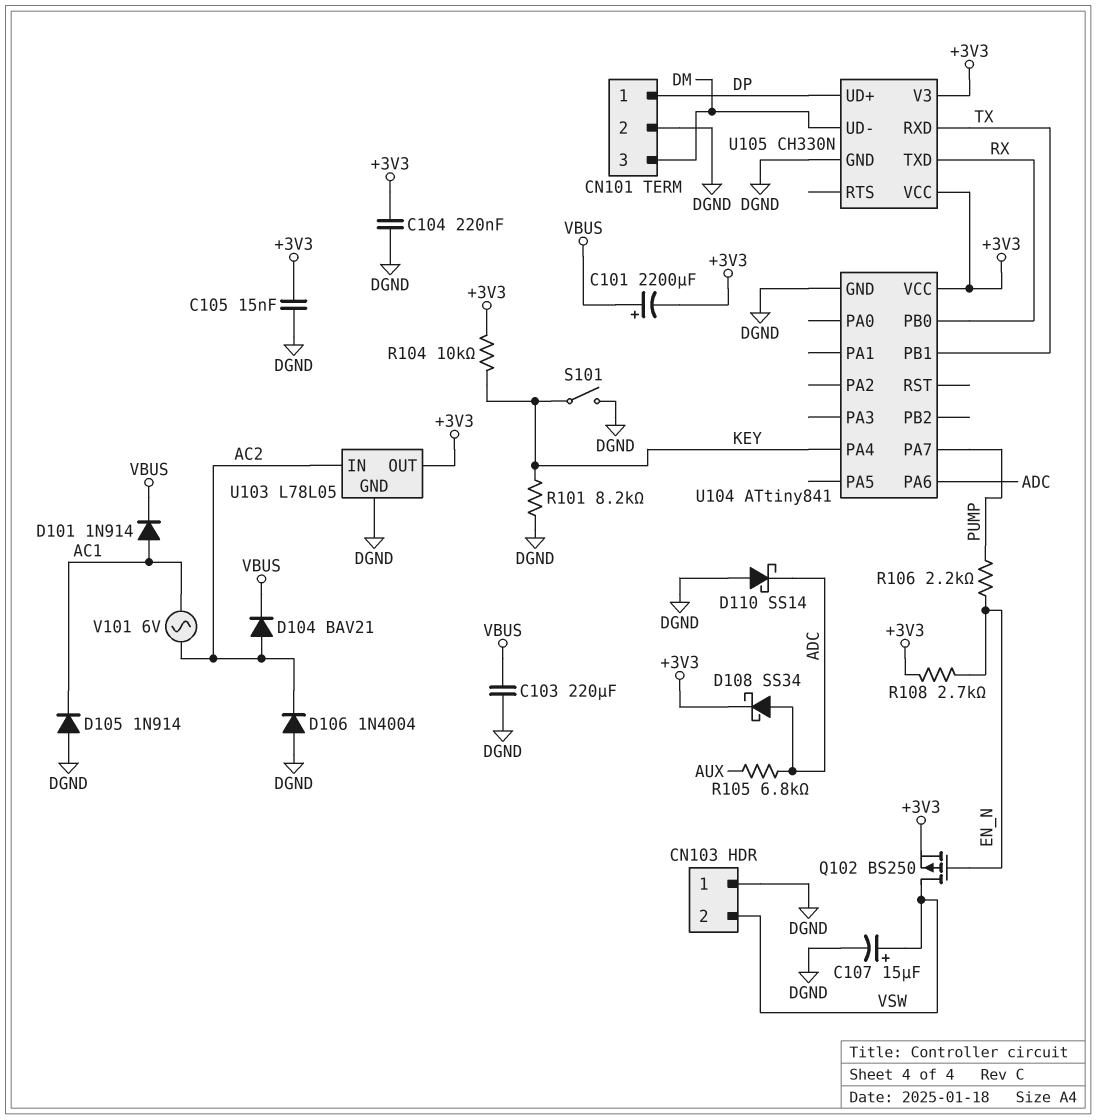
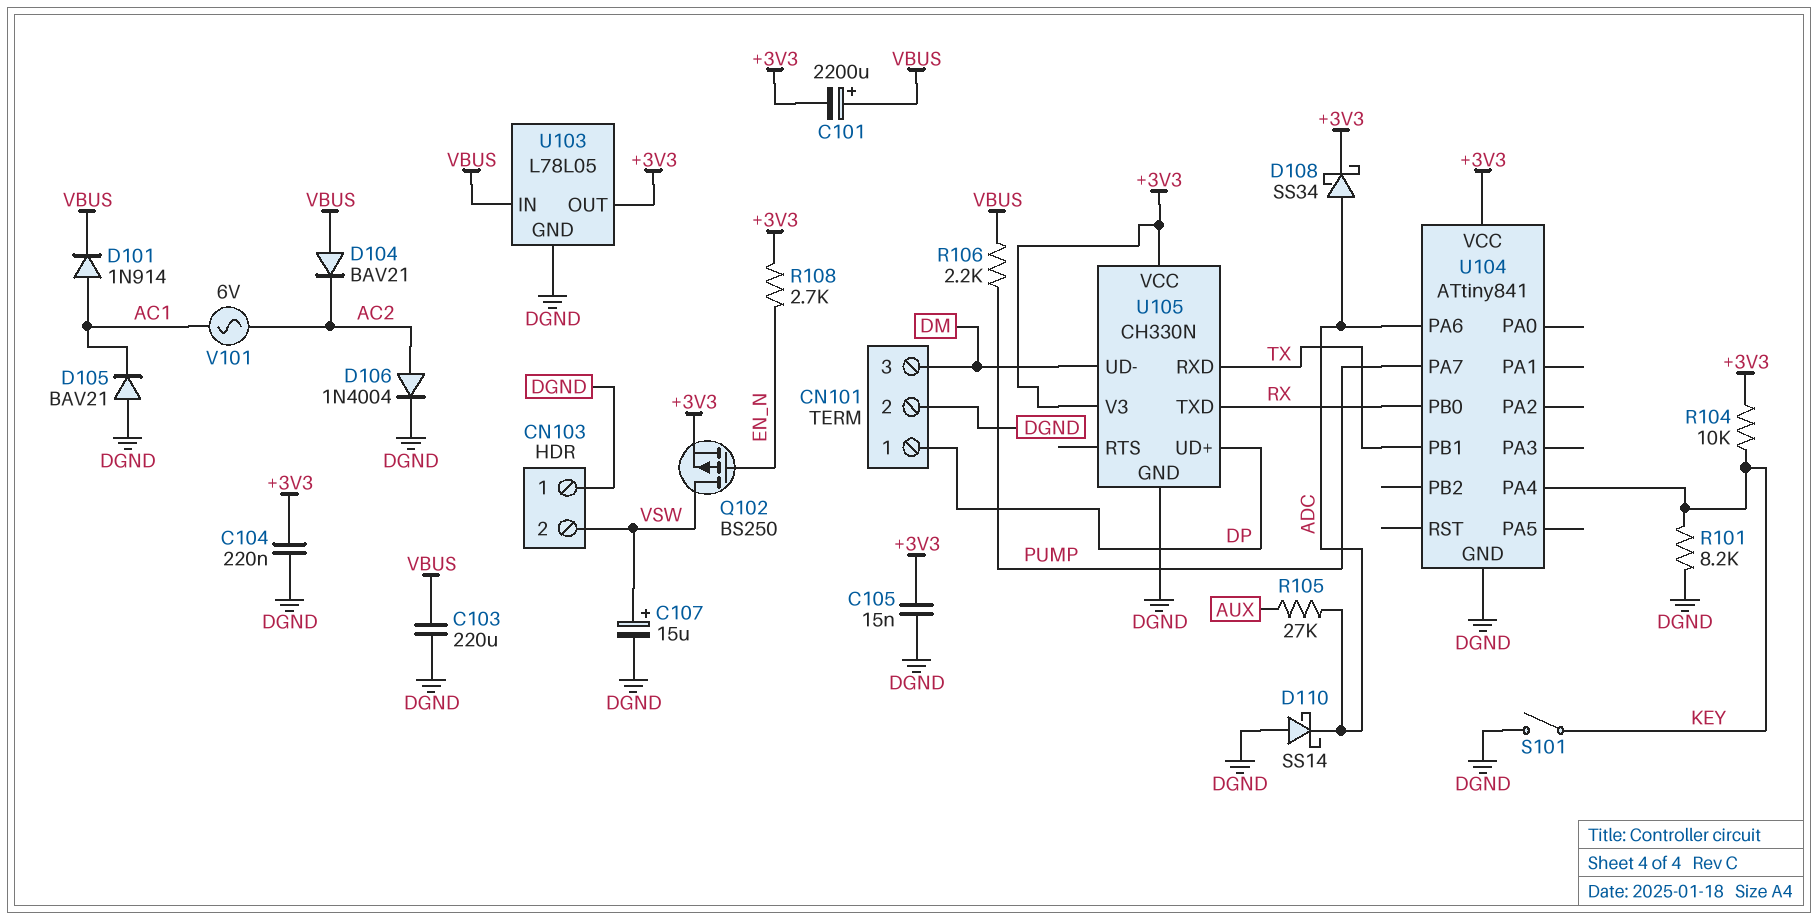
D104: diode BAV21 (A AC2, K VBUS) -> diode BAV21 (A VBUS, K AC2)
D105: diode 1N914 (A DGND, K AC1) -> diode BAV21 (A DGND, K AC1)
D106: diode 1N4004 (A DGND, K AC2) -> diode 1N4004 (A AC2, K DGND)
R105: 6.8k (ADC, AUX) -> 27k (ADC, AUX)
R106: 2.2k (EN_N, PUMP) -> 2.2k (PUMP, VBUS)
U103 pin IN: AC2 -> VBUS

